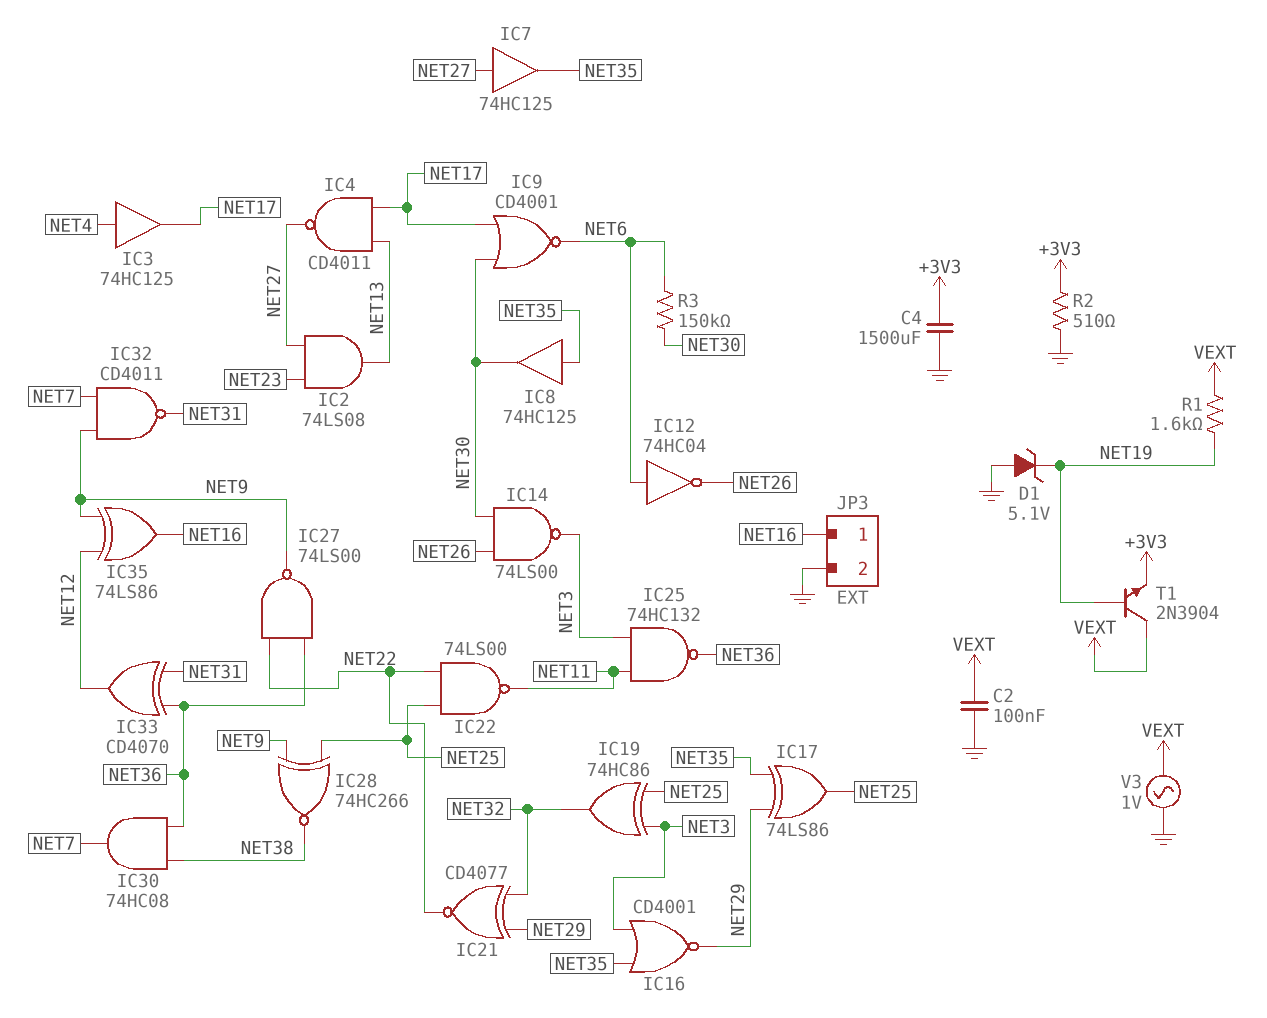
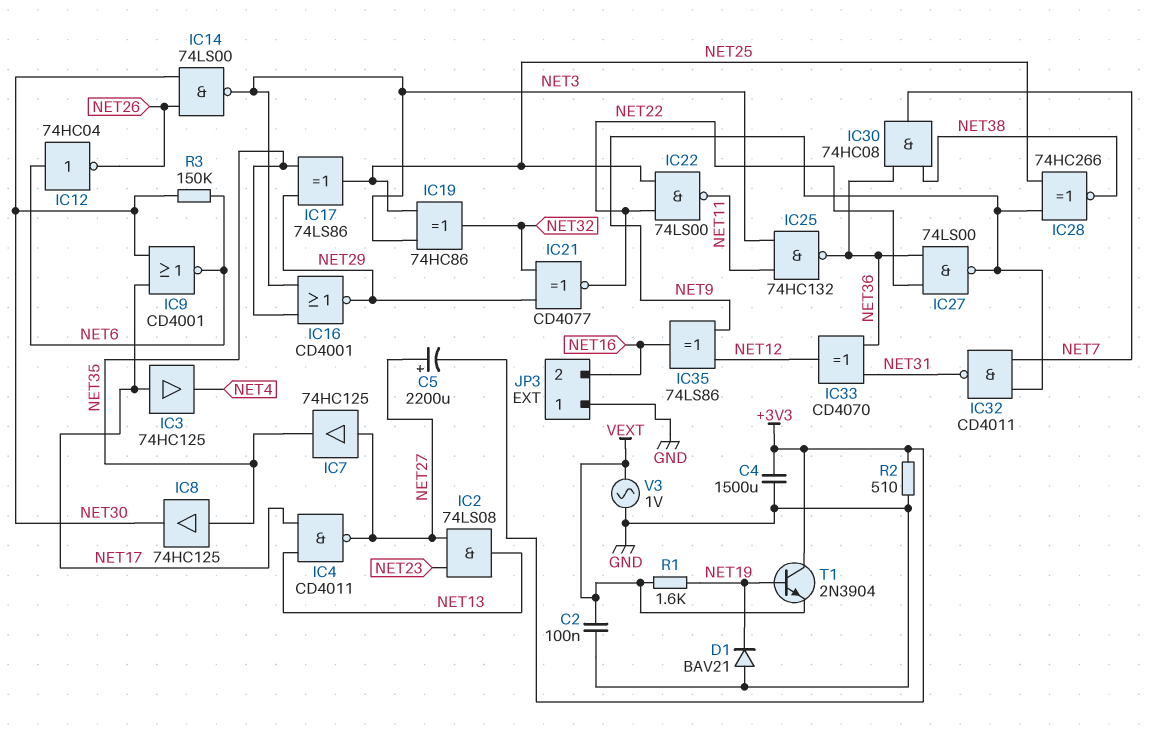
C5: none -> 2200uF (plus NET27, minus +3V3)
D1: zener 5.1V (A GND, K NET19) -> diode BAV21 (A GND, K NET19)
IC3: buffer 74HC125 (in NET4, out NET17) -> buffer 74HC125 (in NET17, out NET4)
JP3 pin 1: NET16 -> GND
JP3 pin 2: GND -> NET16
T1: NPN 2N3904 (B NET19, C VEXT, E +3V3) -> NPN 2N3904 (B NET19, C +3V3, E VEXT)

